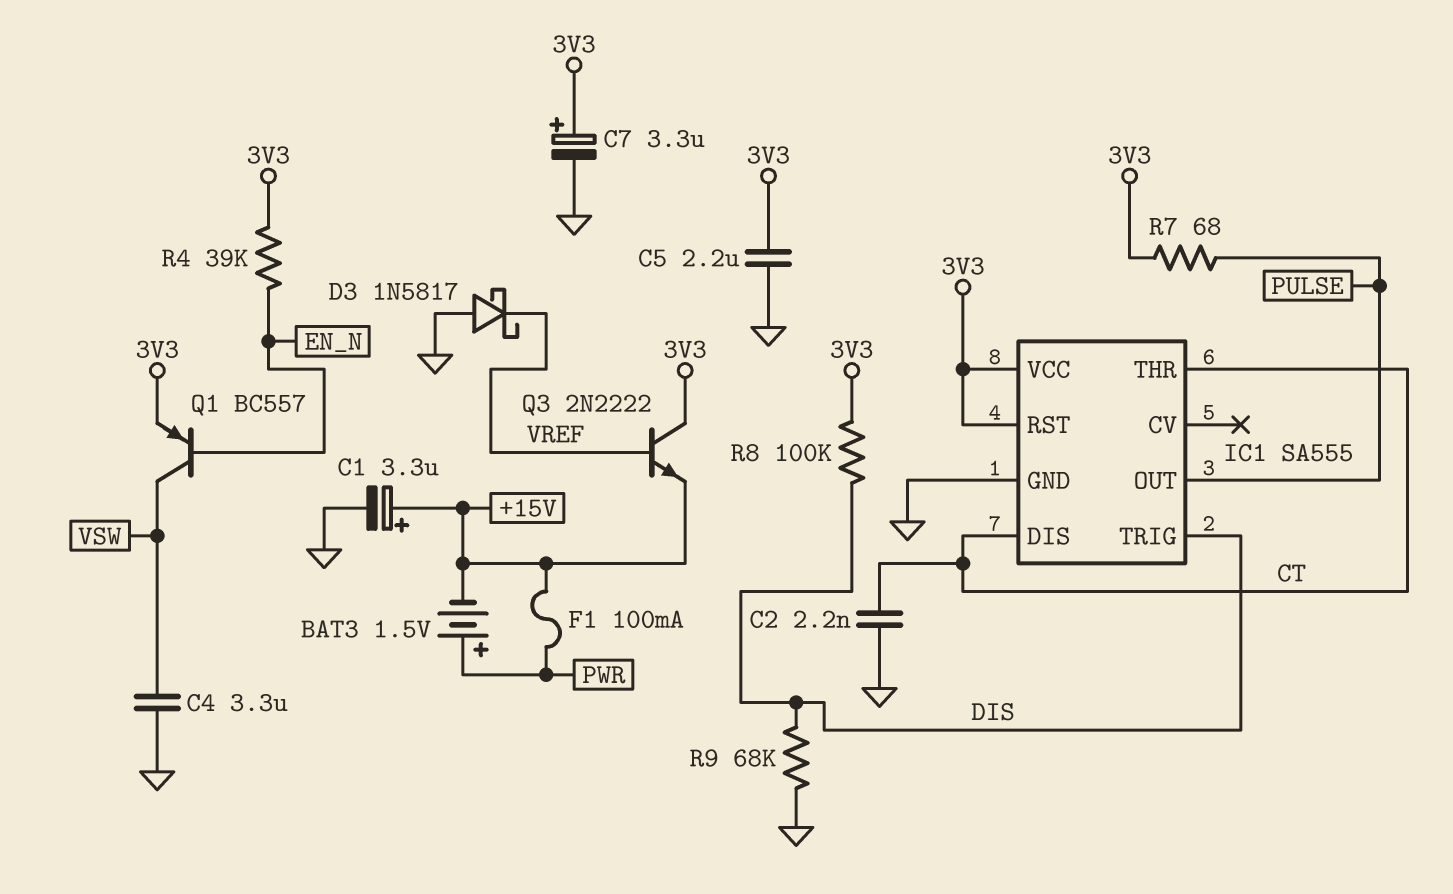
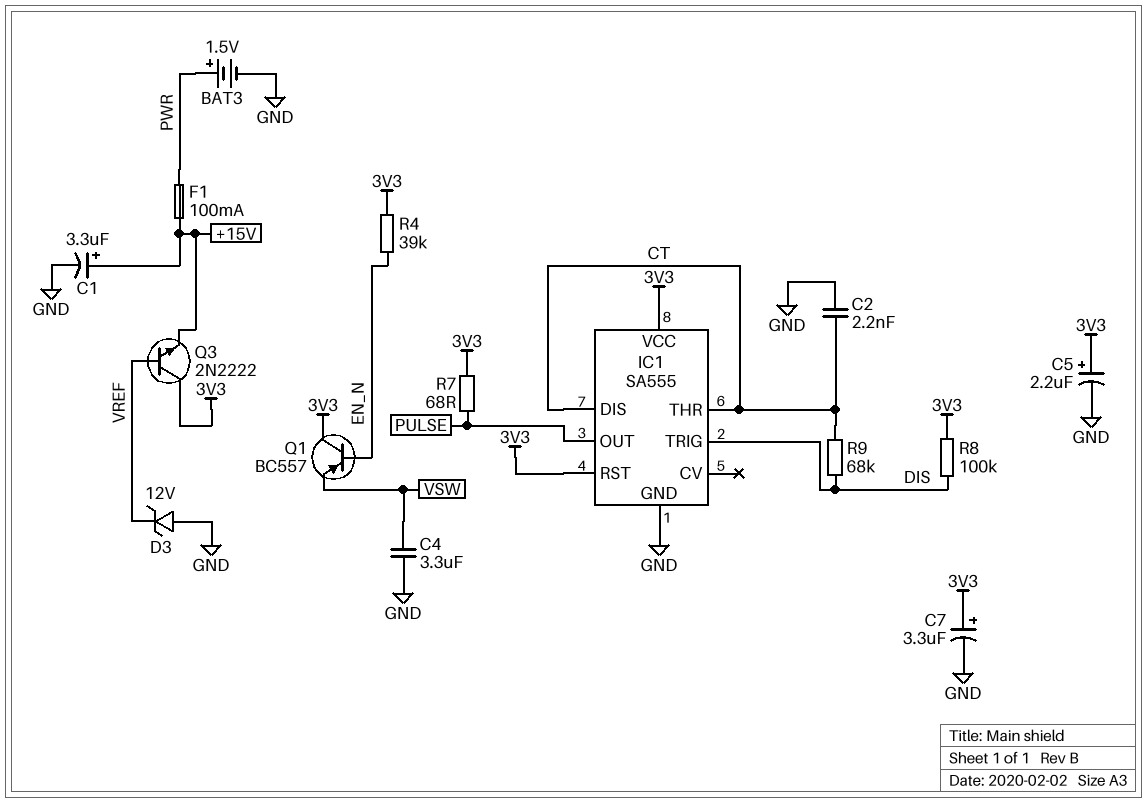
BAT3: 1.5V (plus PWR, minus +15V) -> 1.5V (plus PWR, minus GND)
C5: 2.2uF (3V3, GND) -> 2.2uF (plus 3V3, minus GND)
D3: schottky 1N5817 (A GND, K VREF) -> zener 12V (A GND, K VREF)
Q1: PNP BC557 (B EN_N, C VSW, E 3V3) -> PNP BC557 (B EN_N, C 3V3, E VSW)
R9: 68k (DIS, GND) -> 68k (CT, DIS)

